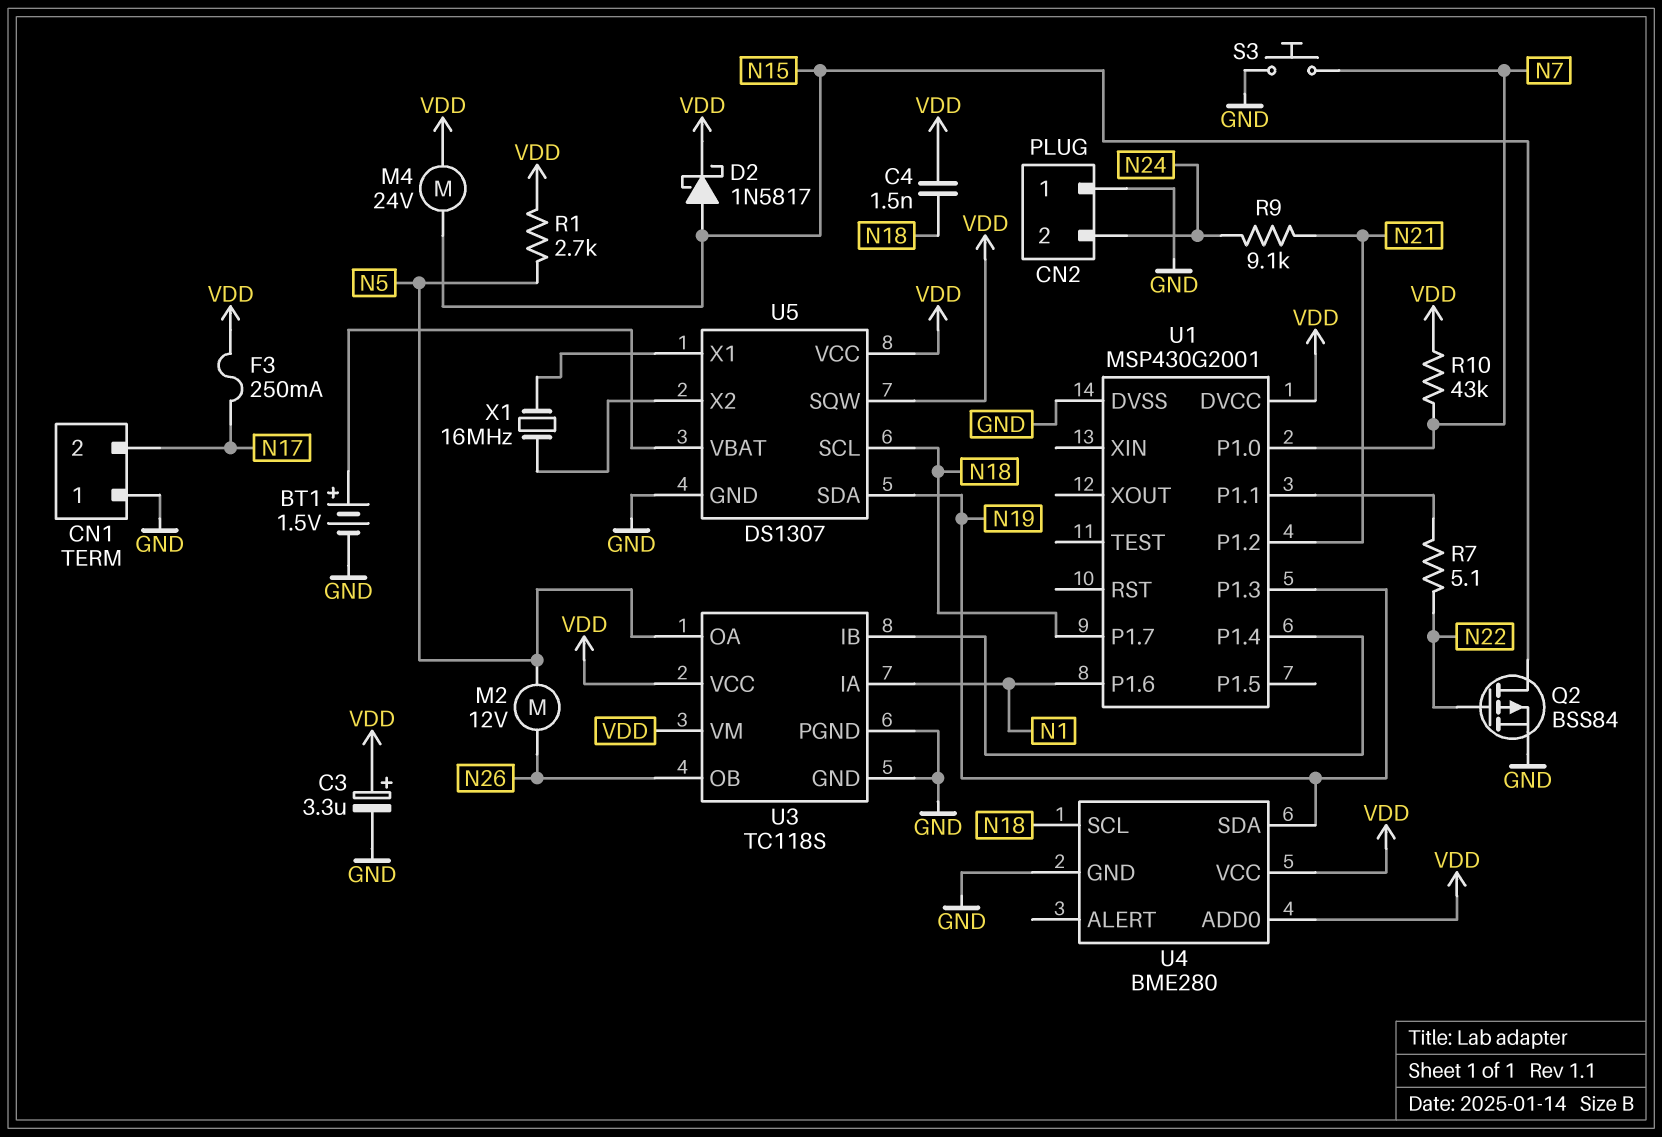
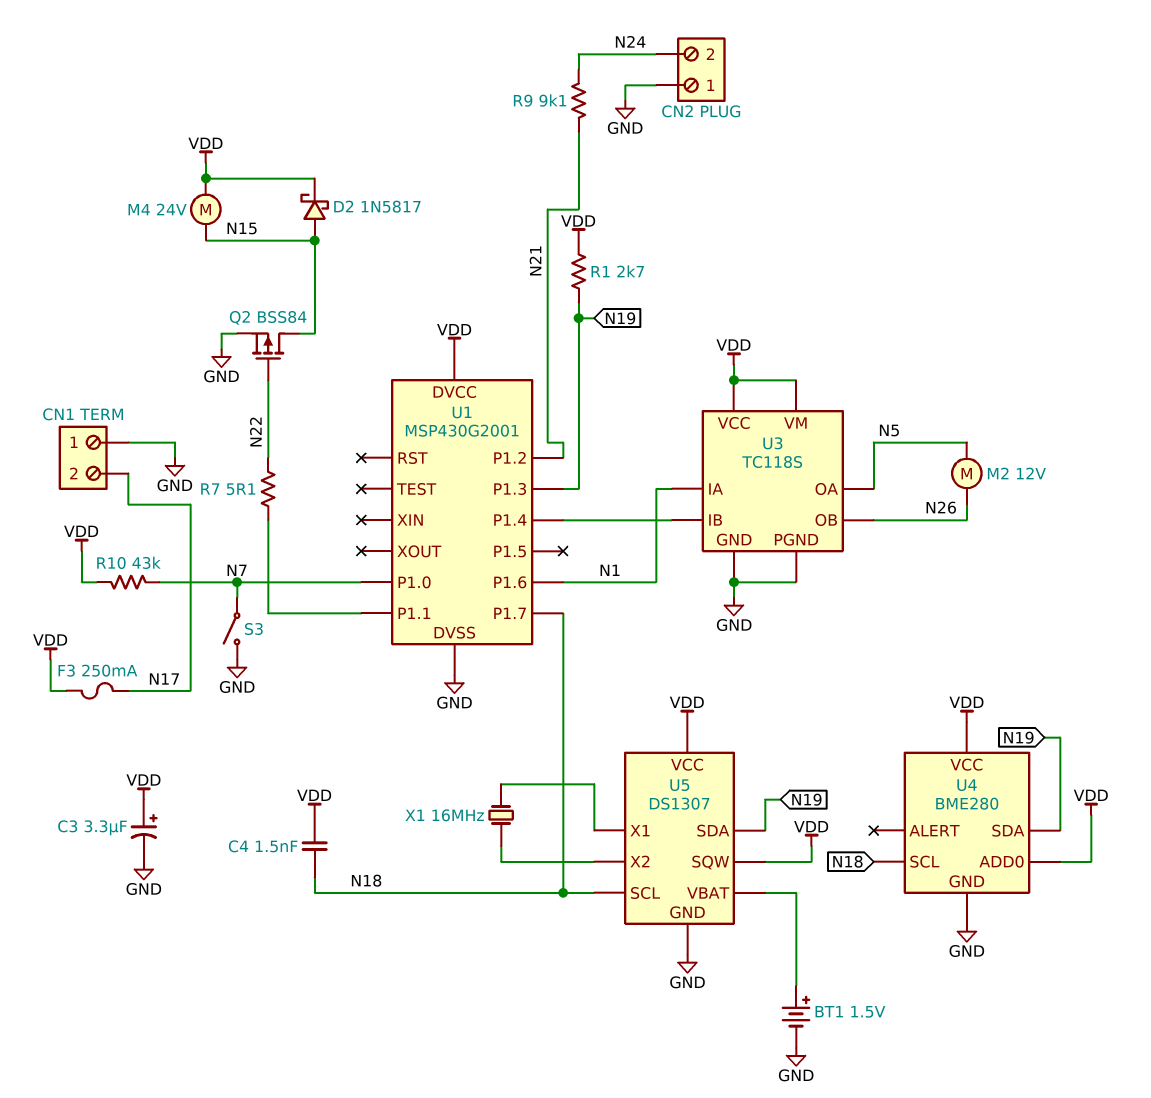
R1: 2.7k (N5, VDD) -> 2.7k (N19, VDD)
S3: button (GND, N7) -> switch (GND, N7)

